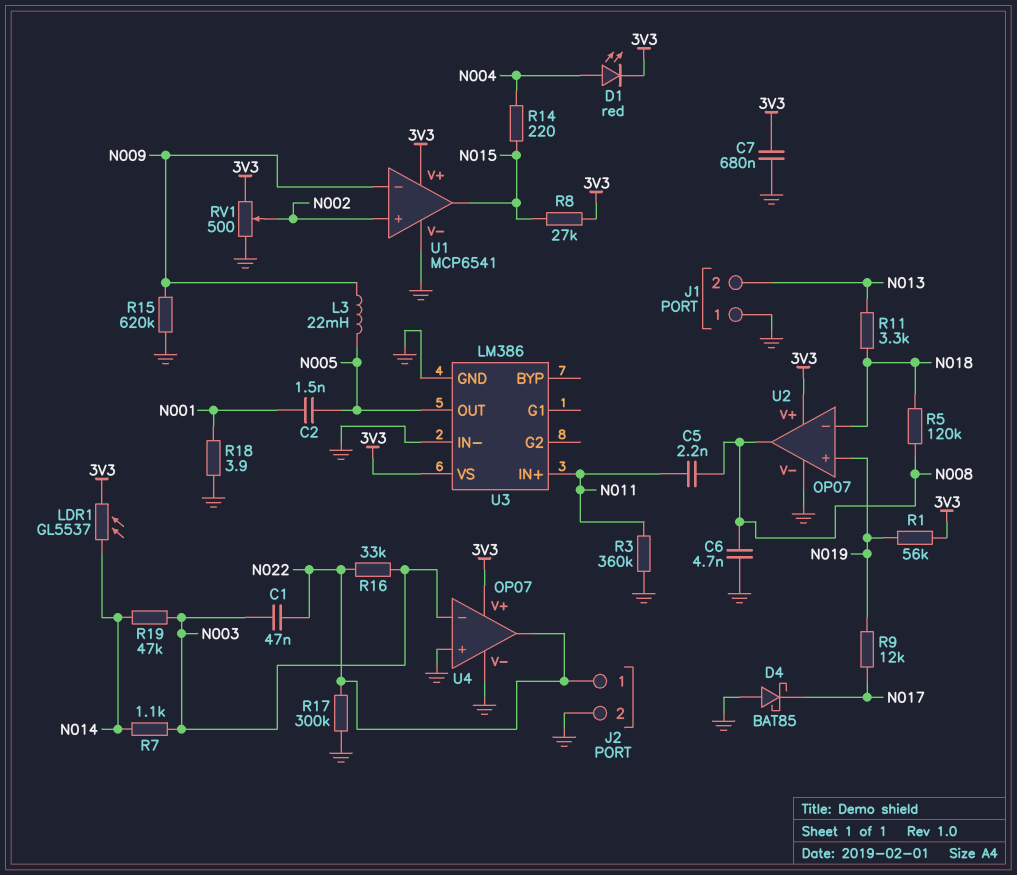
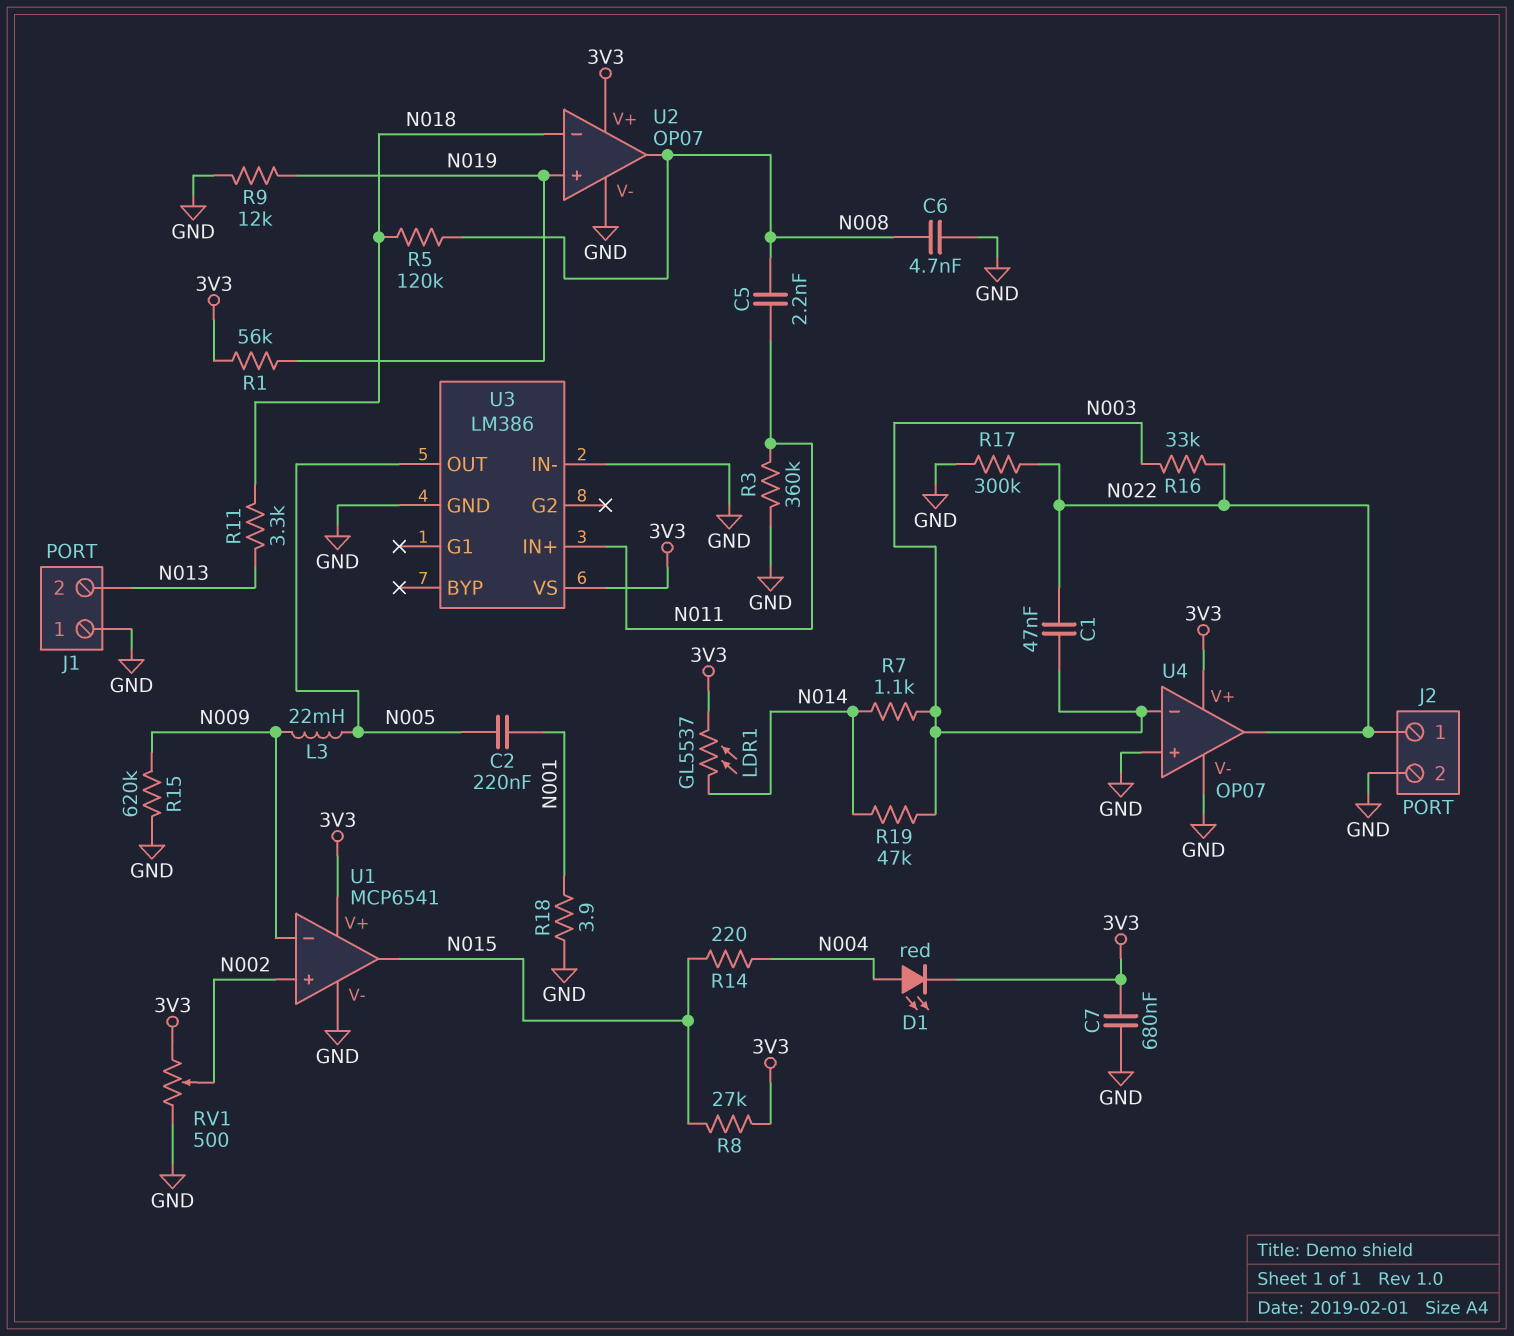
C2: 1.5nF (N001, N005) -> 220nF (N001, N005)
D4: schottky BAT85 (A GND, K N017) -> none
R9: 12k (N017, N019) -> 12k (GND, N019)

